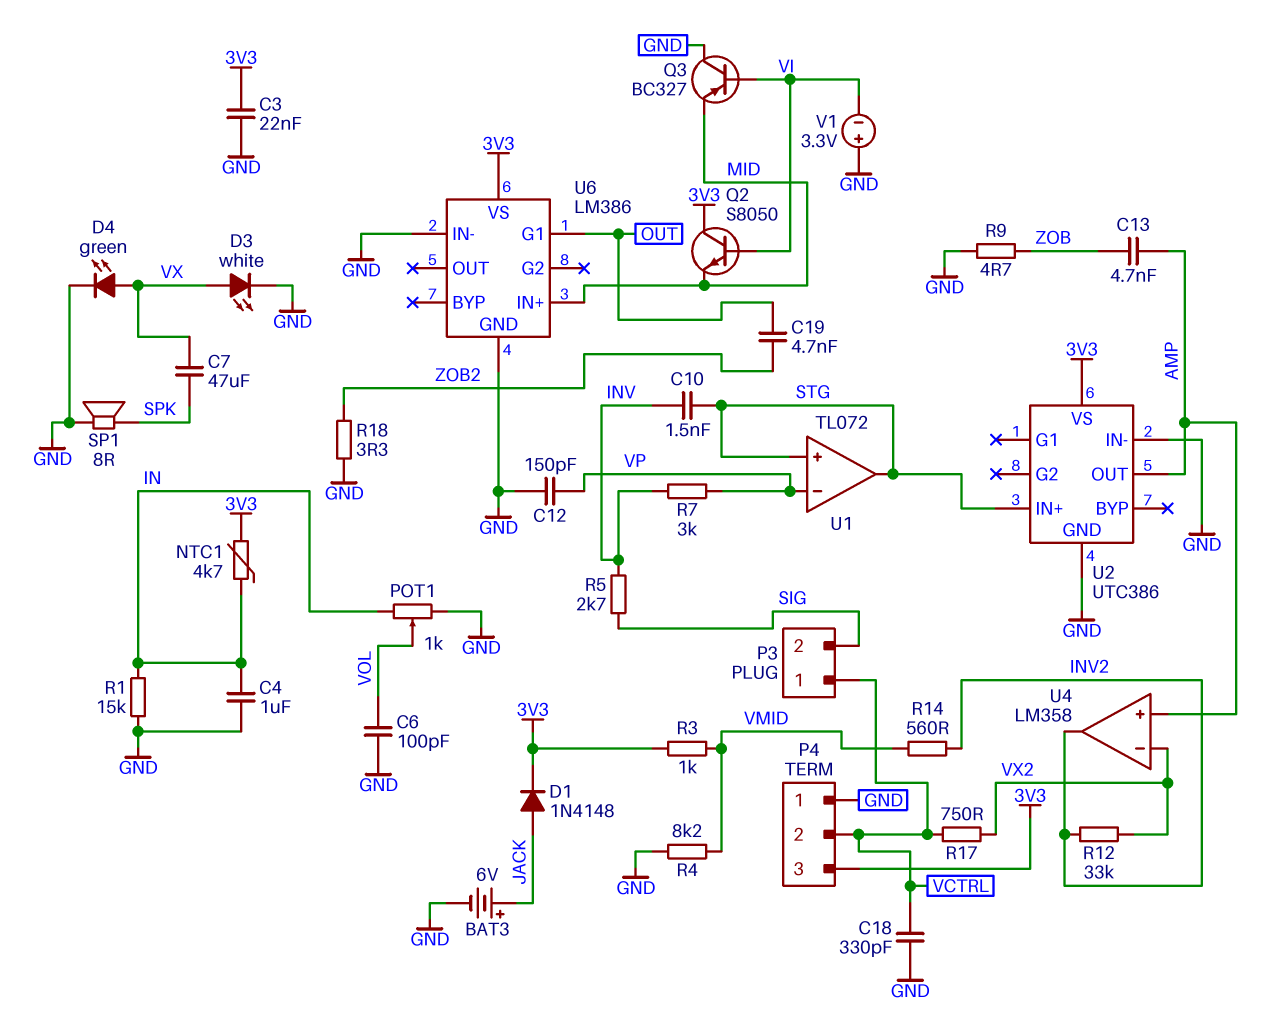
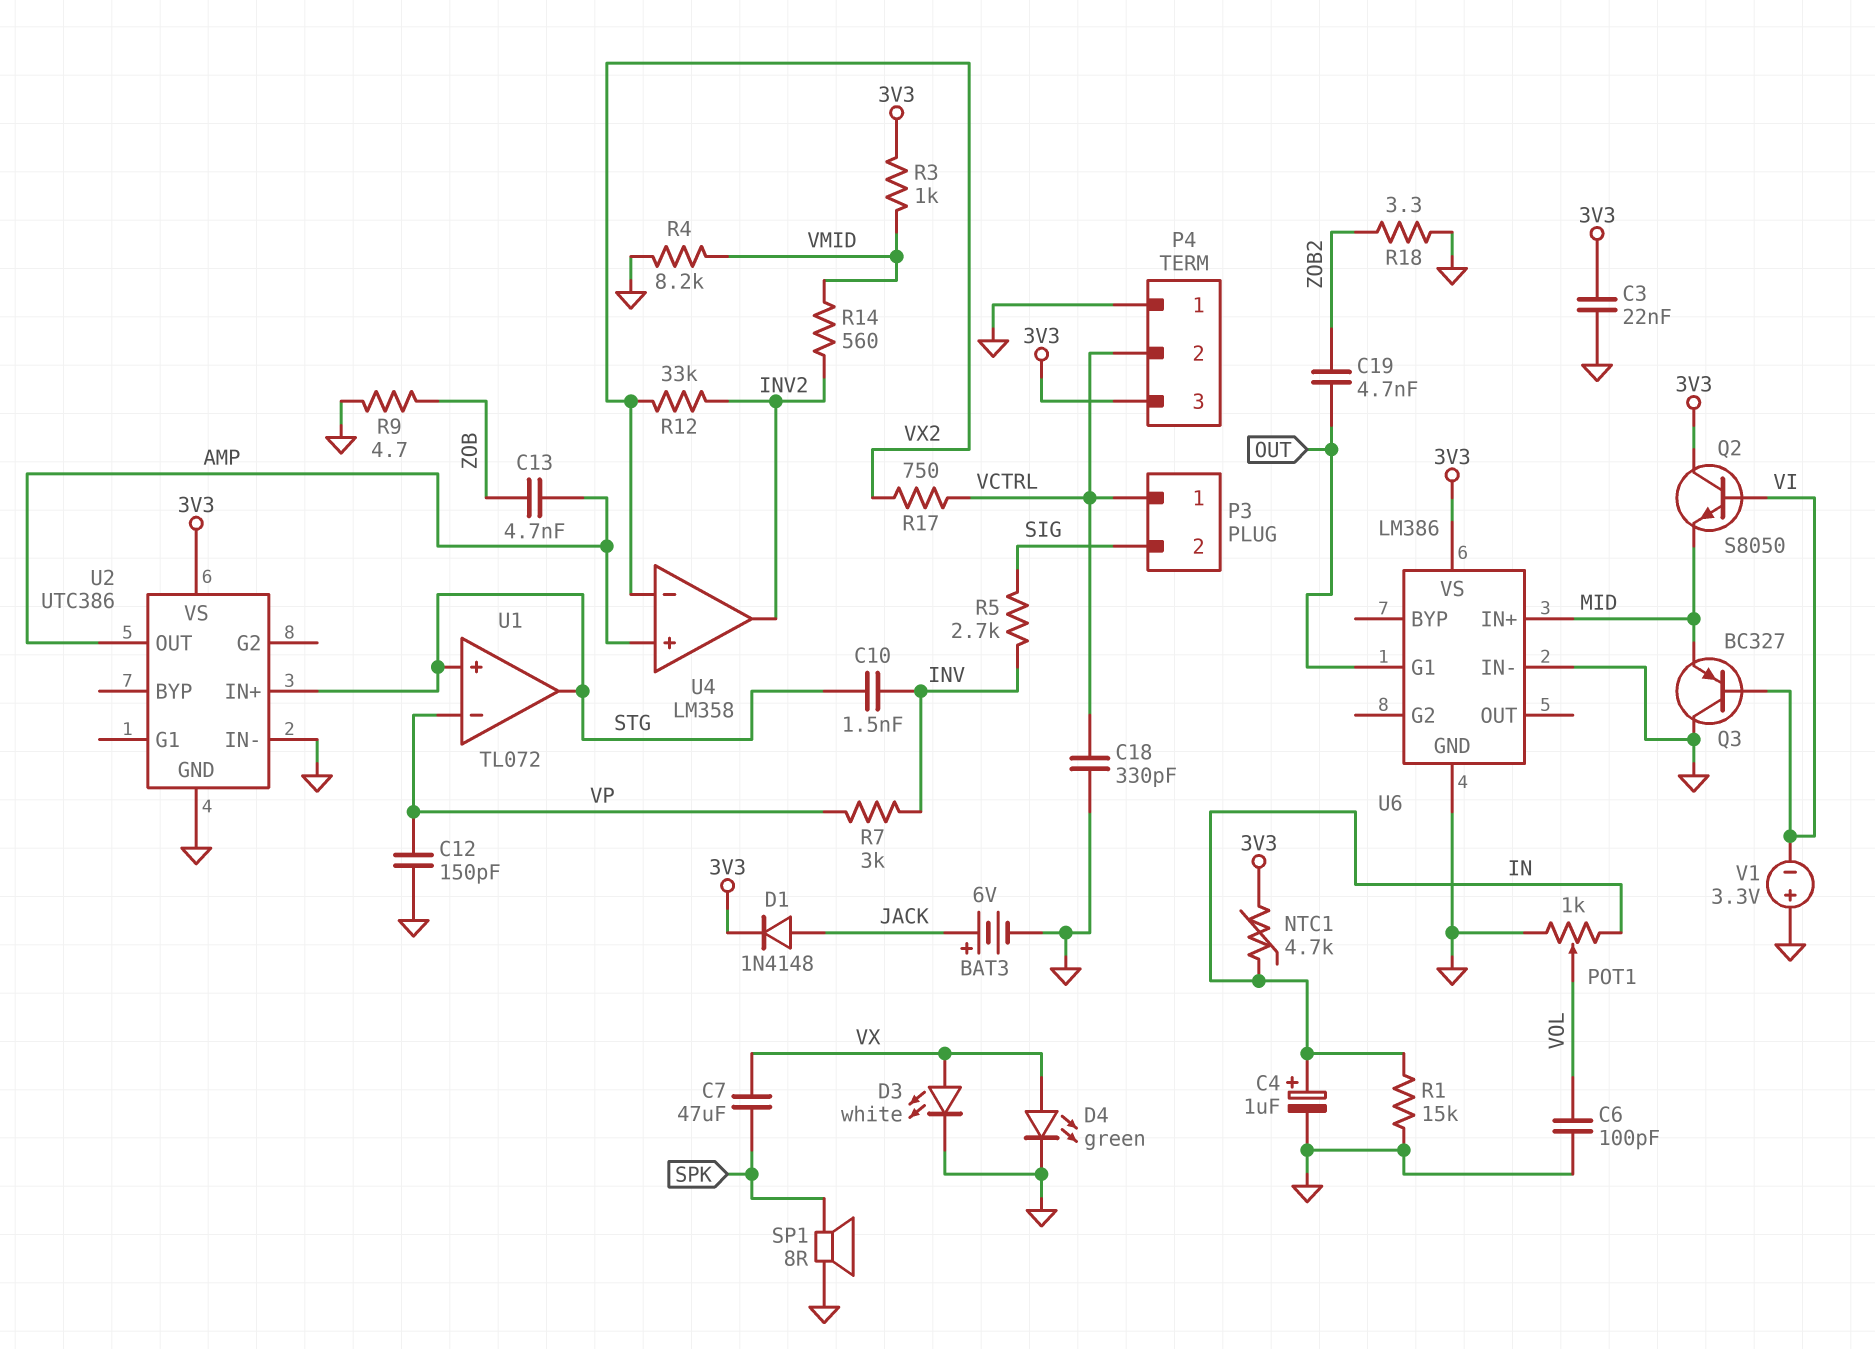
C4: 1uF (GND, IN) -> 1uF (plus IN, minus GND)

